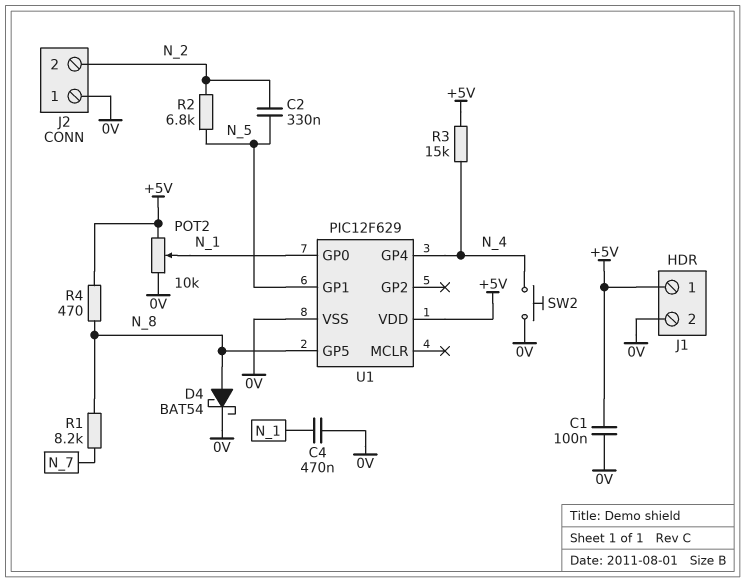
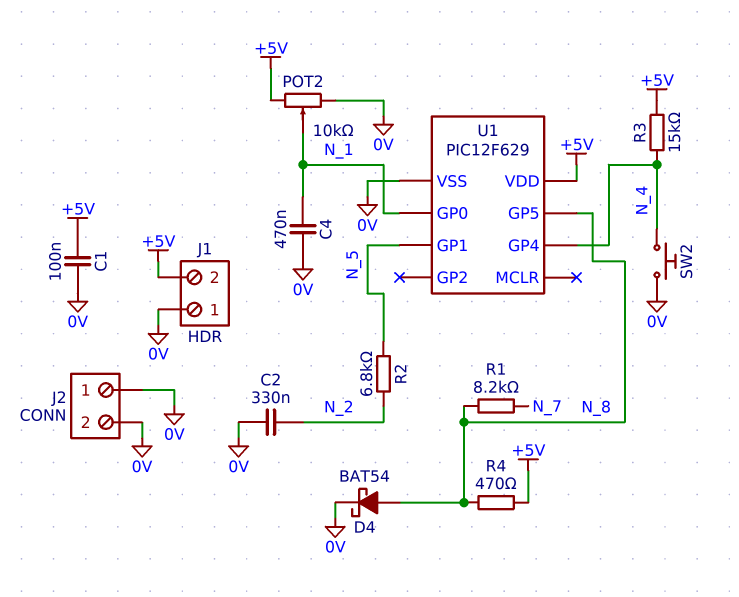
C2: 330nF (N_2, N_5) -> 330nF (0V, N_2)
J1 pin 1: +5V -> 0V
J1 pin 2: 0V -> +5V
J2 pin 2: N_2 -> 0V

